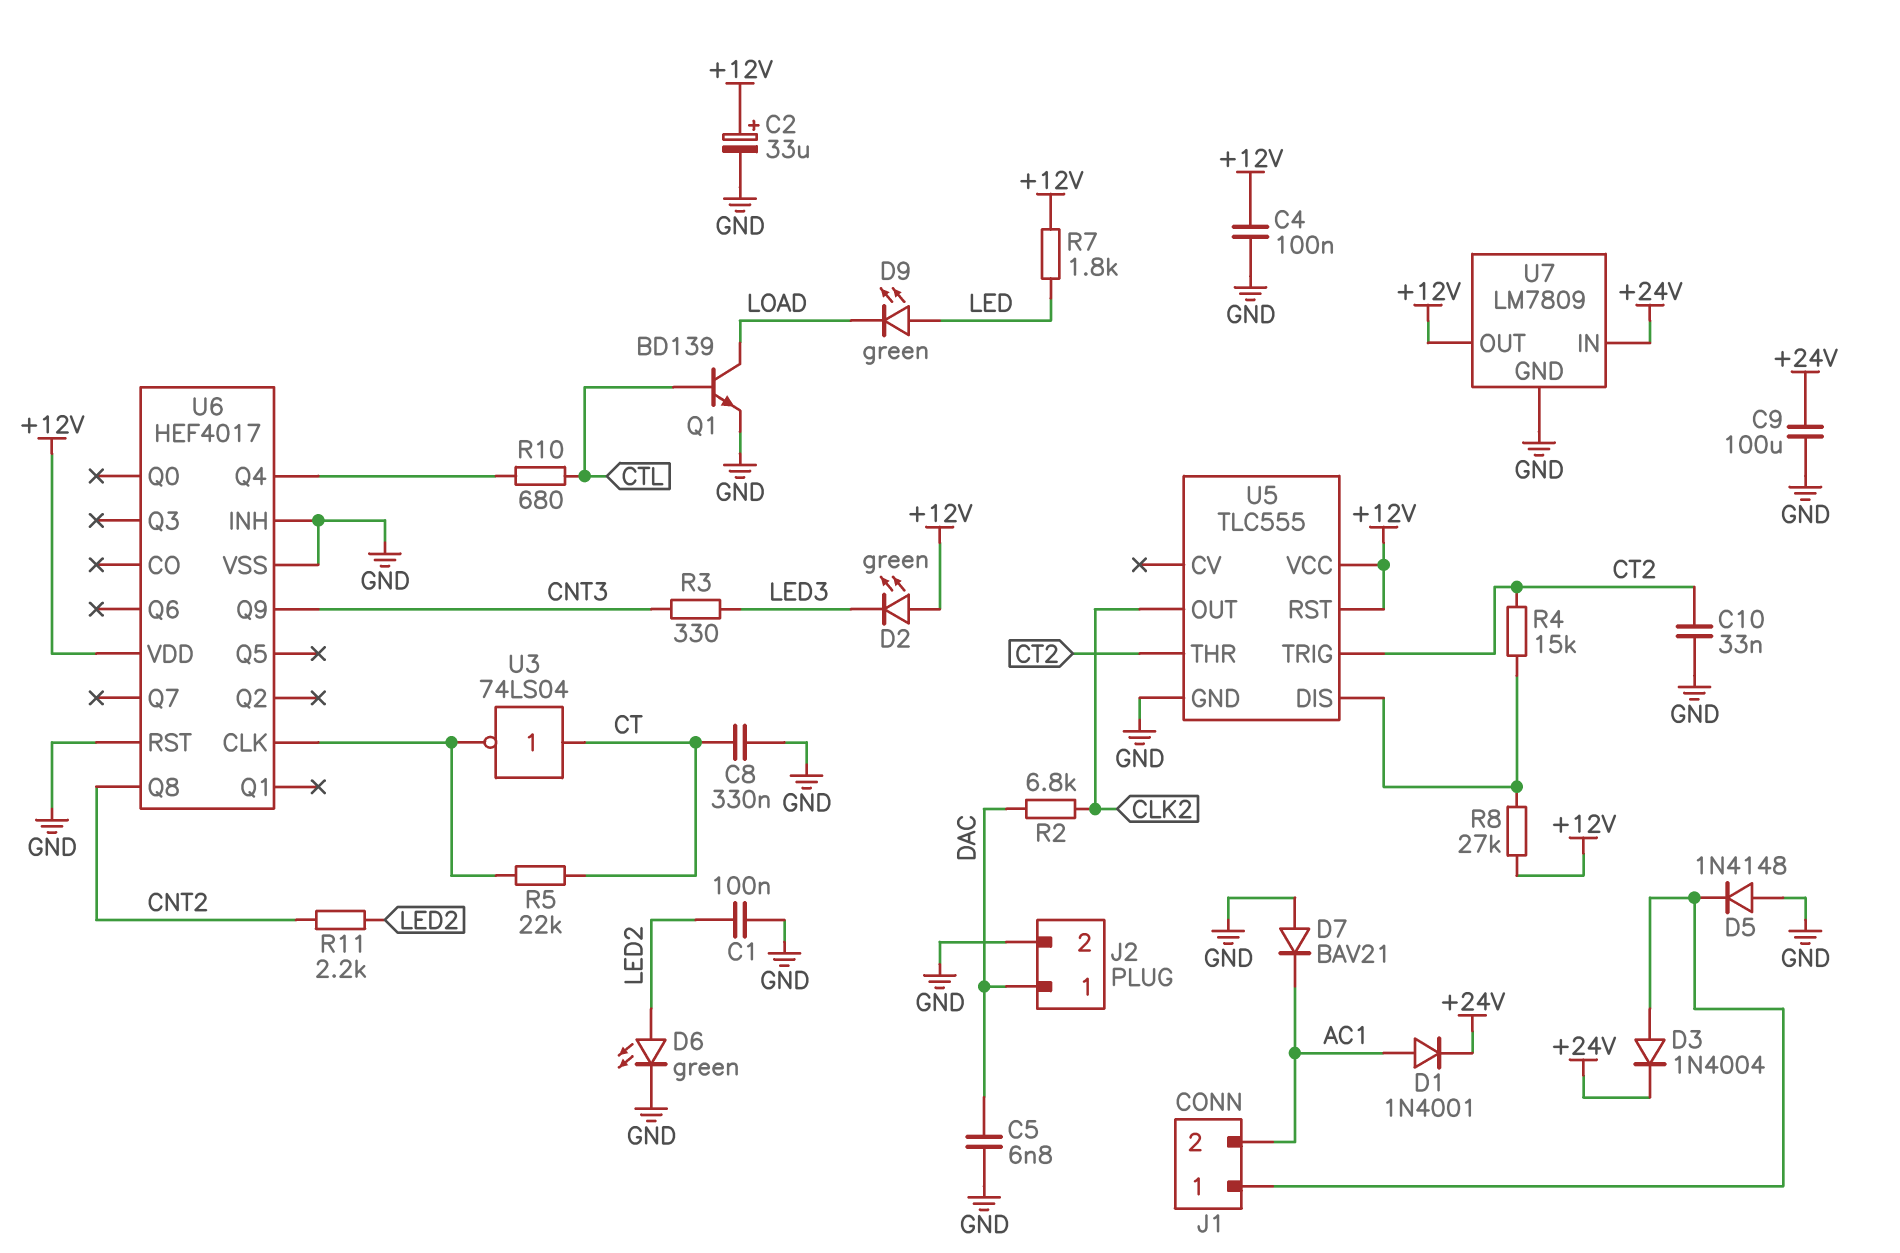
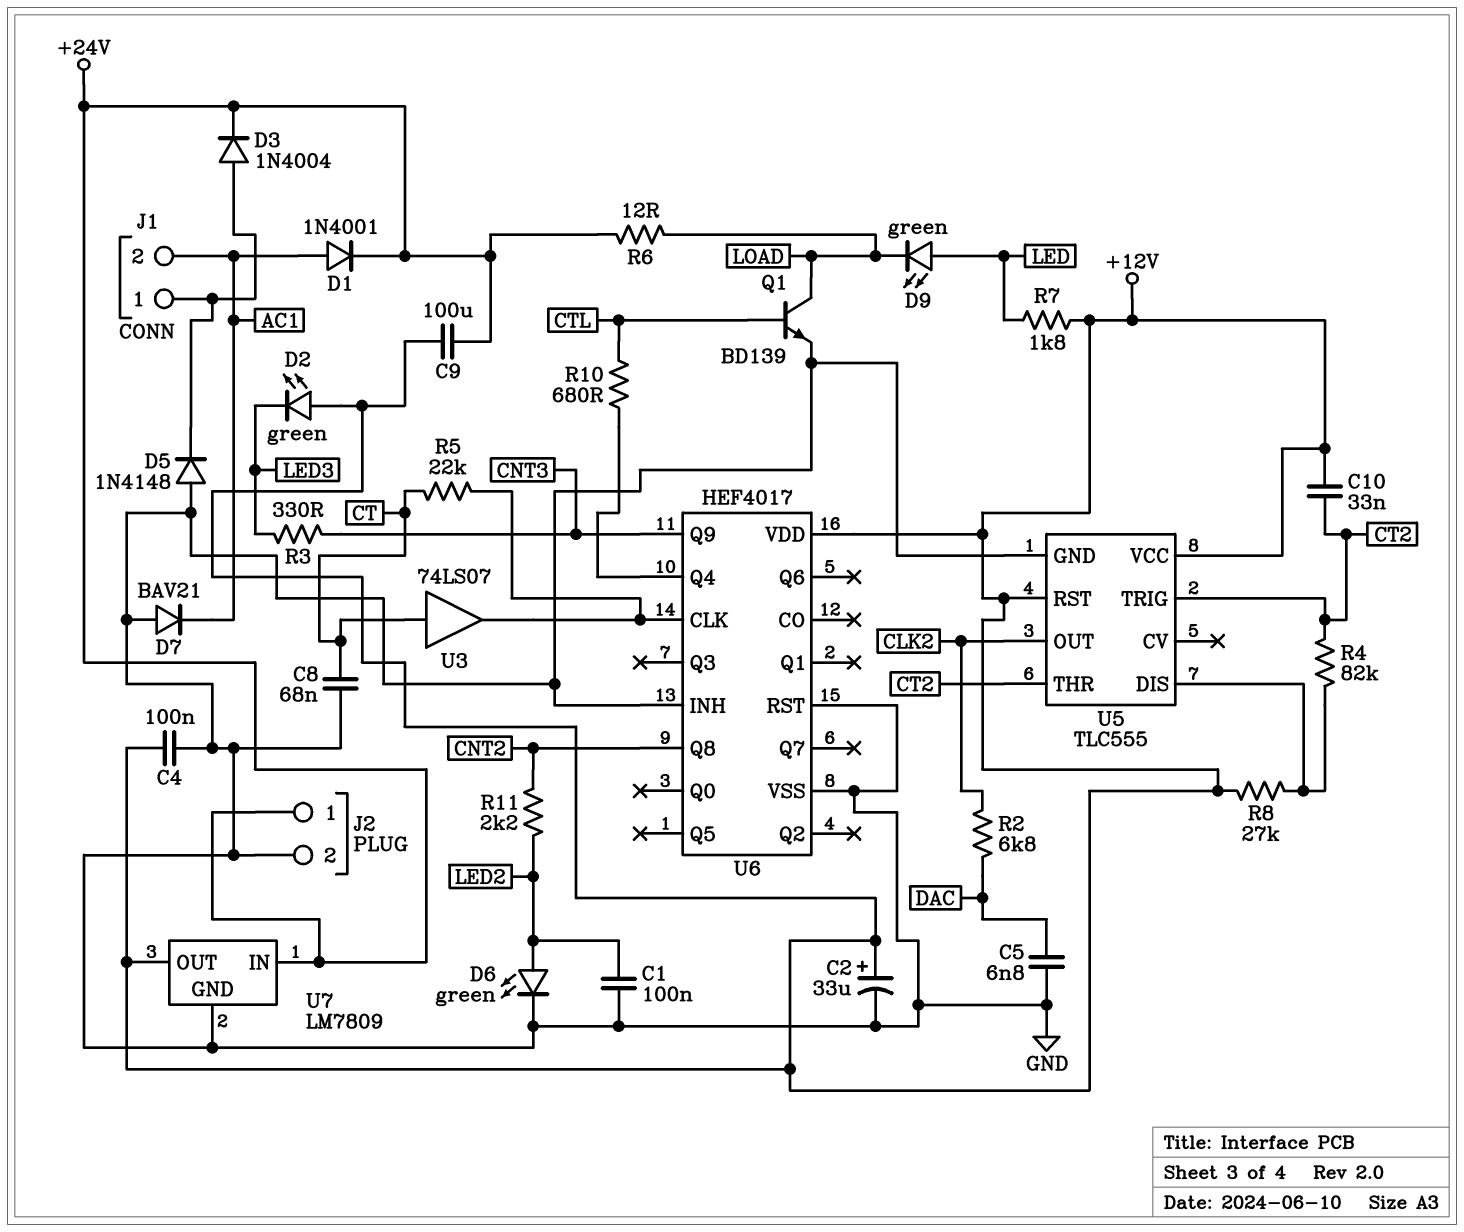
C8: 330nF (CT, GND) -> 68nF (CT, GND)
C9: 100uF (+24V, GND) -> 100uF (+12V, +24V)
C10: 33nF (CT2, GND) -> 33nF (+12V, CT2)
J2 pin 1: DAC -> +24V
R4: 15k (CT2, U5/DIS) -> 82k (CT2, U5/DIS)
R6: none -> 12 (+24V, LOAD)
U3: NOT 74LS04 (in CT, out U6/CLK) -> buffer 74LS07 (in CT, out U6/CLK)

